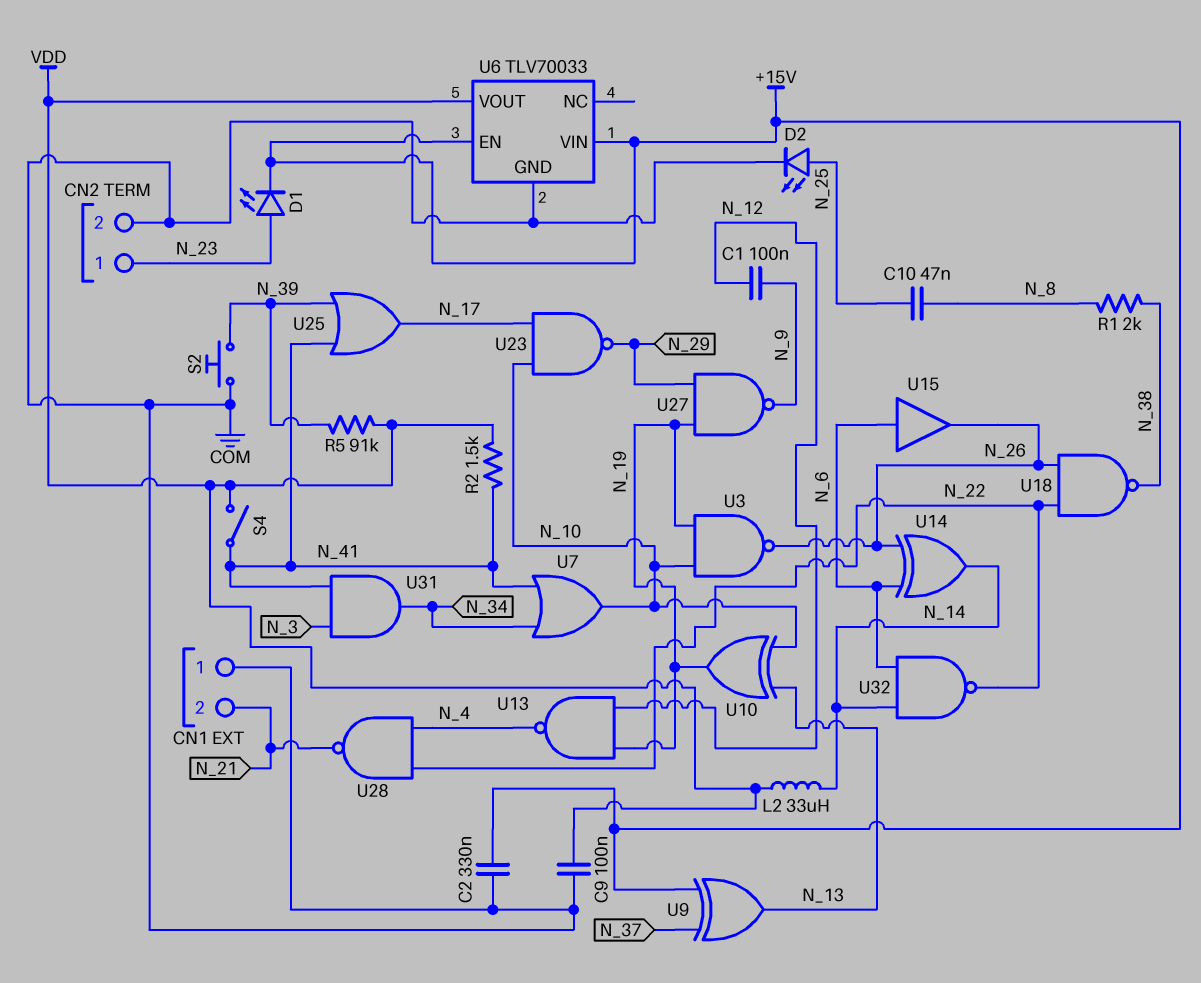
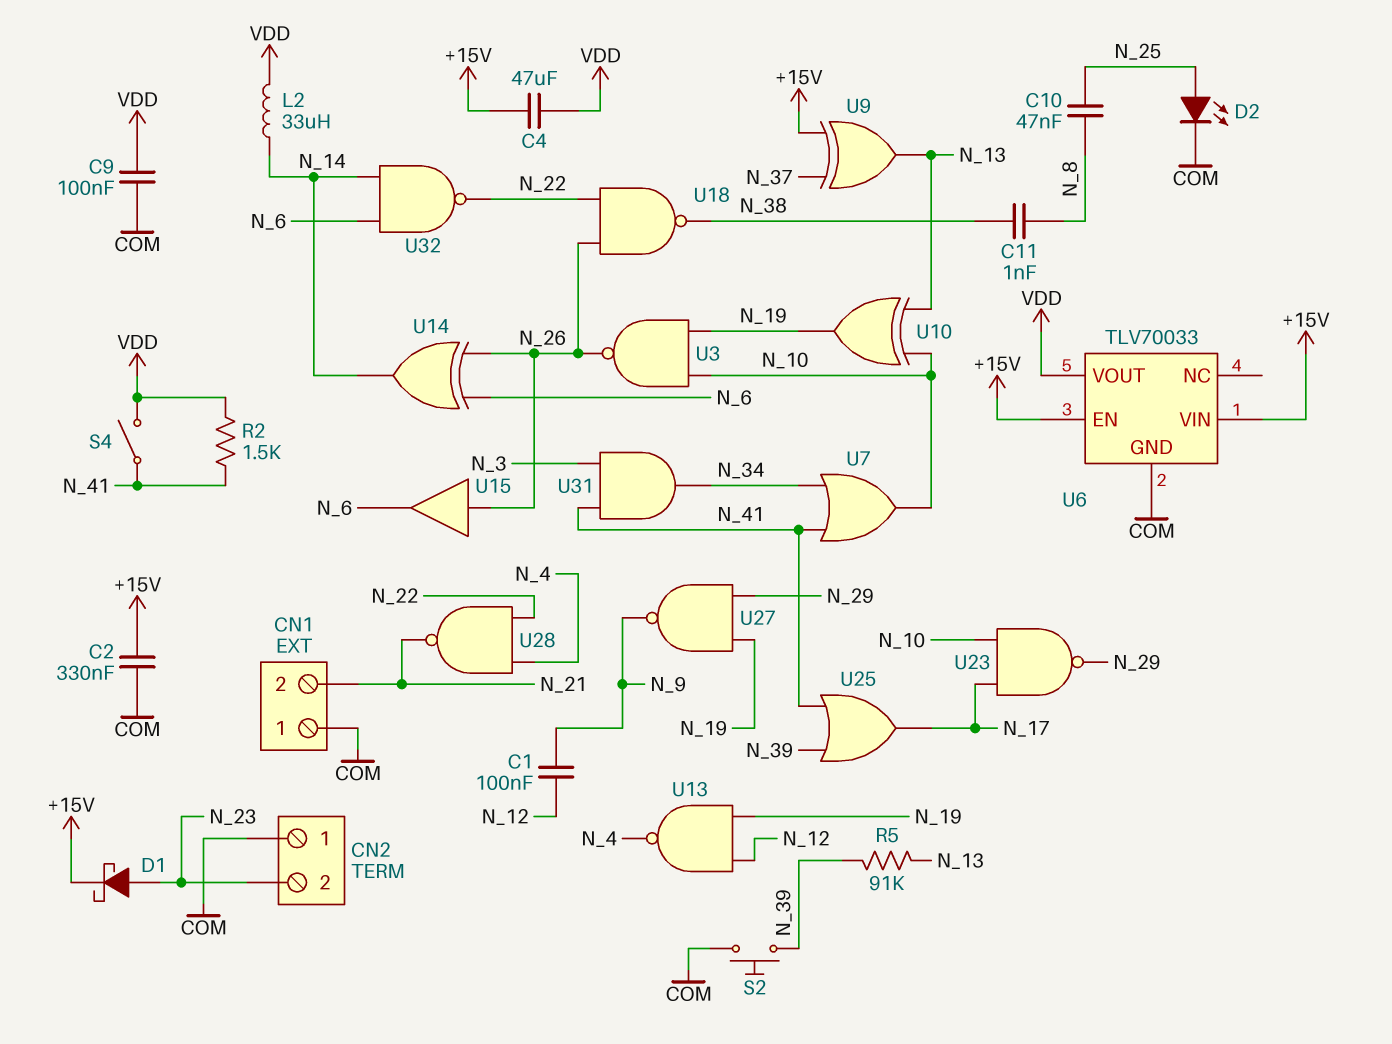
C4: none -> 47uF (+15V, VDD)
C11: none -> 1nF (N_8, N_38)
CN2 pin 1: N_23 -> COM
CN2 pin 2: COM -> N_23
D1: LED (A N_23, K +15V) -> schottky (A N_23, K +15V)
R1: 2k (N_8, N_38) -> none
R5: 91k (N_39, VDD) -> 91k (N_13, N_39)
U15: buffer (in N_6, out N_26) -> buffer (in N_26, out N_6)

